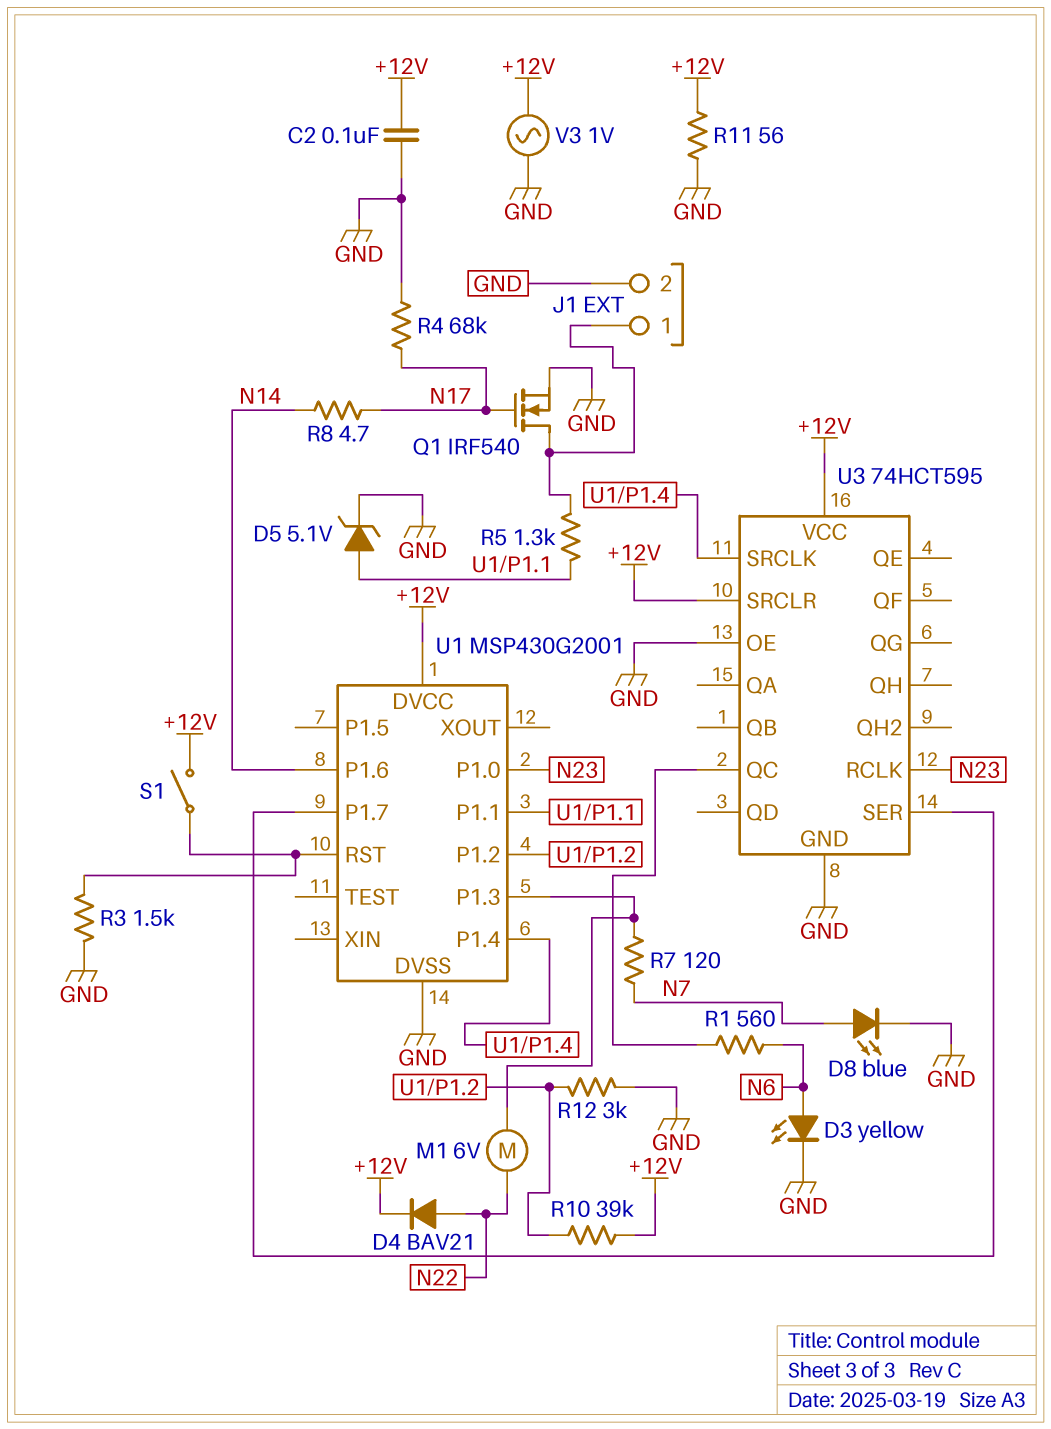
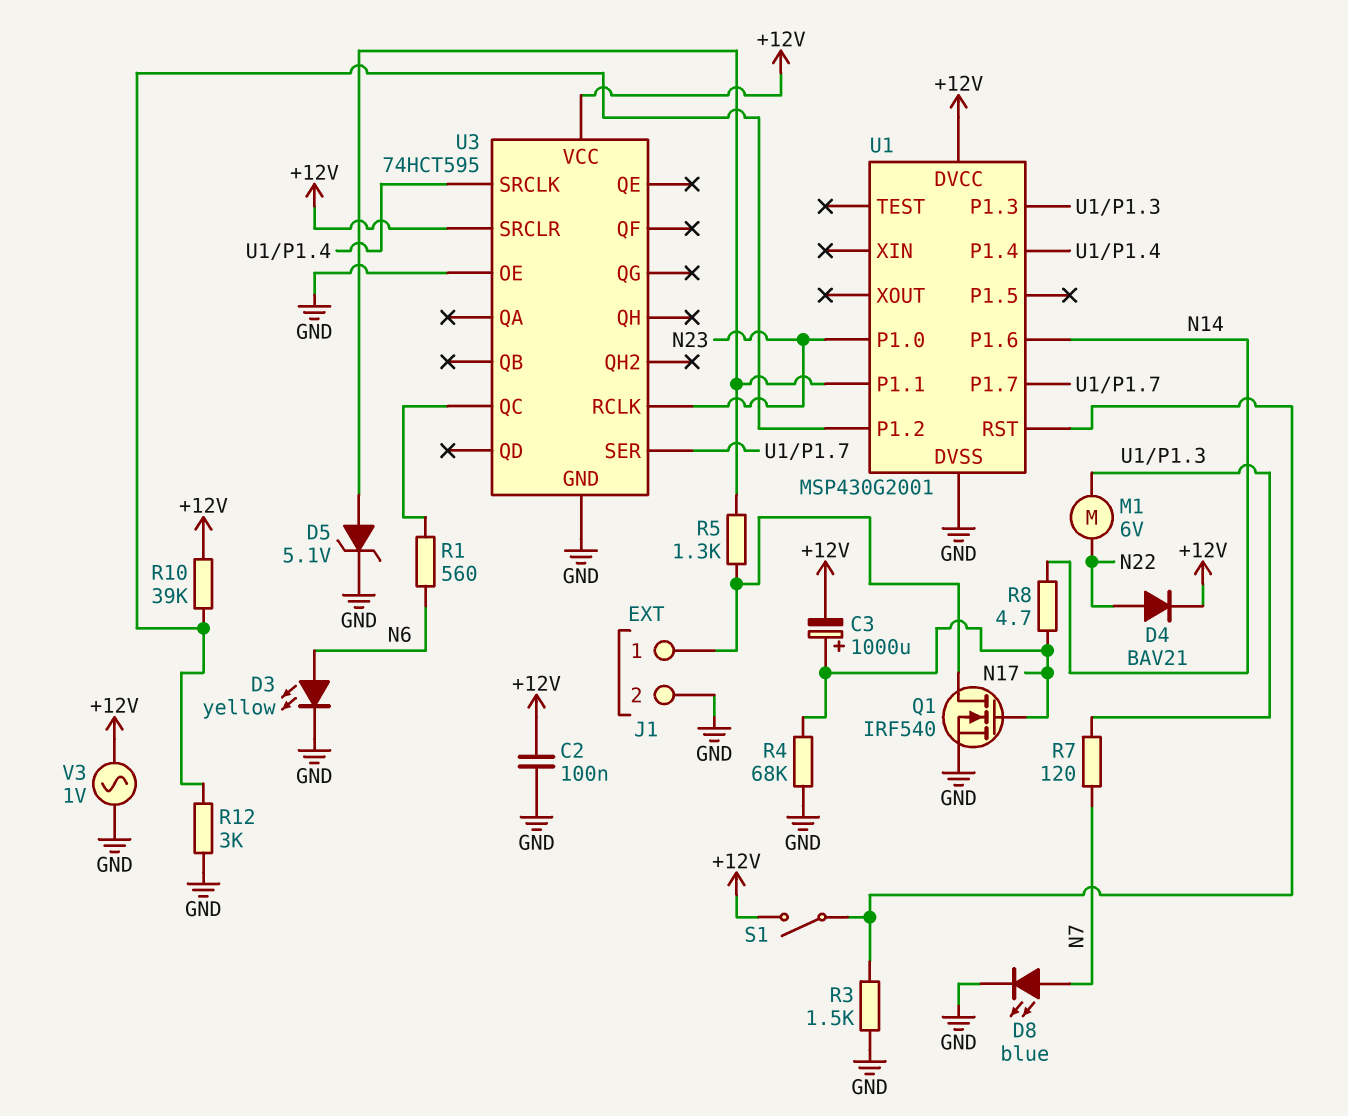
C3: none -> 1000uF (plus N17, minus +12V)
R11: 56 (+12V, GND) -> none

